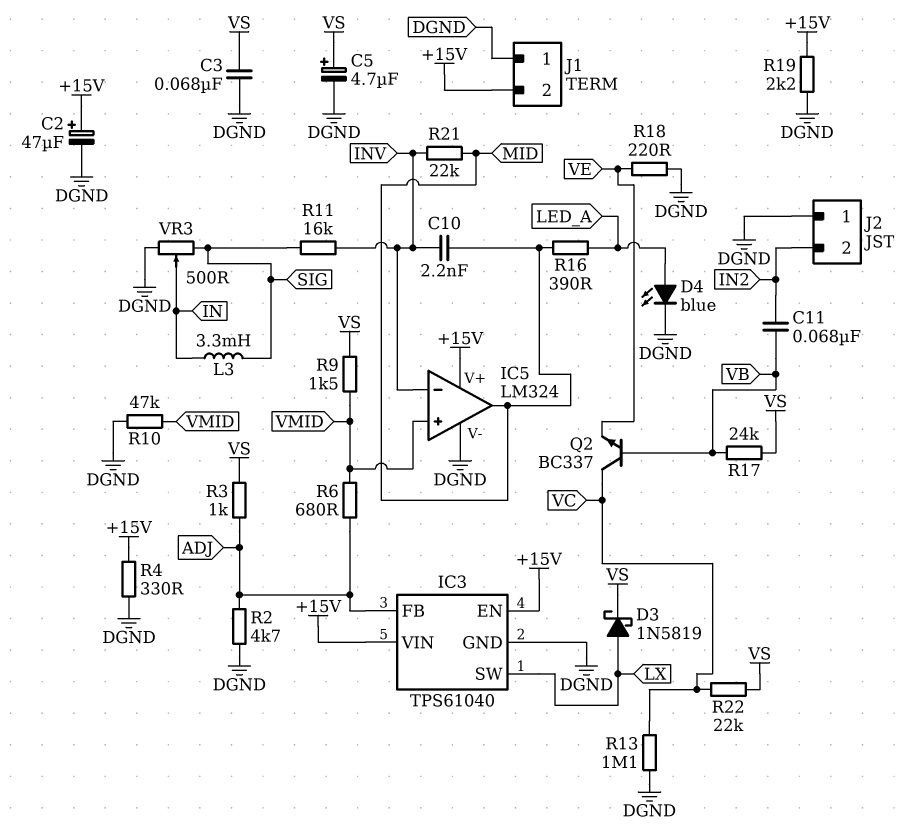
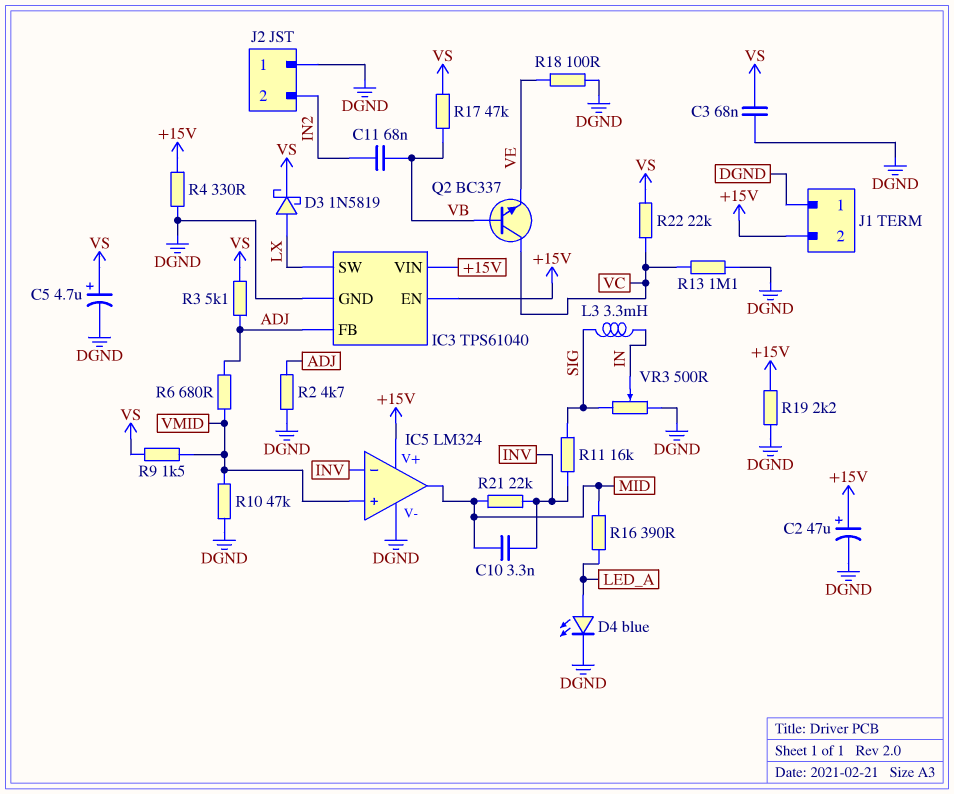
C10: 2.2nF (INV, MID) -> 3.3nF (INV, MID)
R3: 1k (ADJ, VS) -> 5.1k (ADJ, VS)
R17: 24k (VB, VS) -> 47k (VB, VS)
R18: 220 (DGND, VE) -> 100 (DGND, VE)

